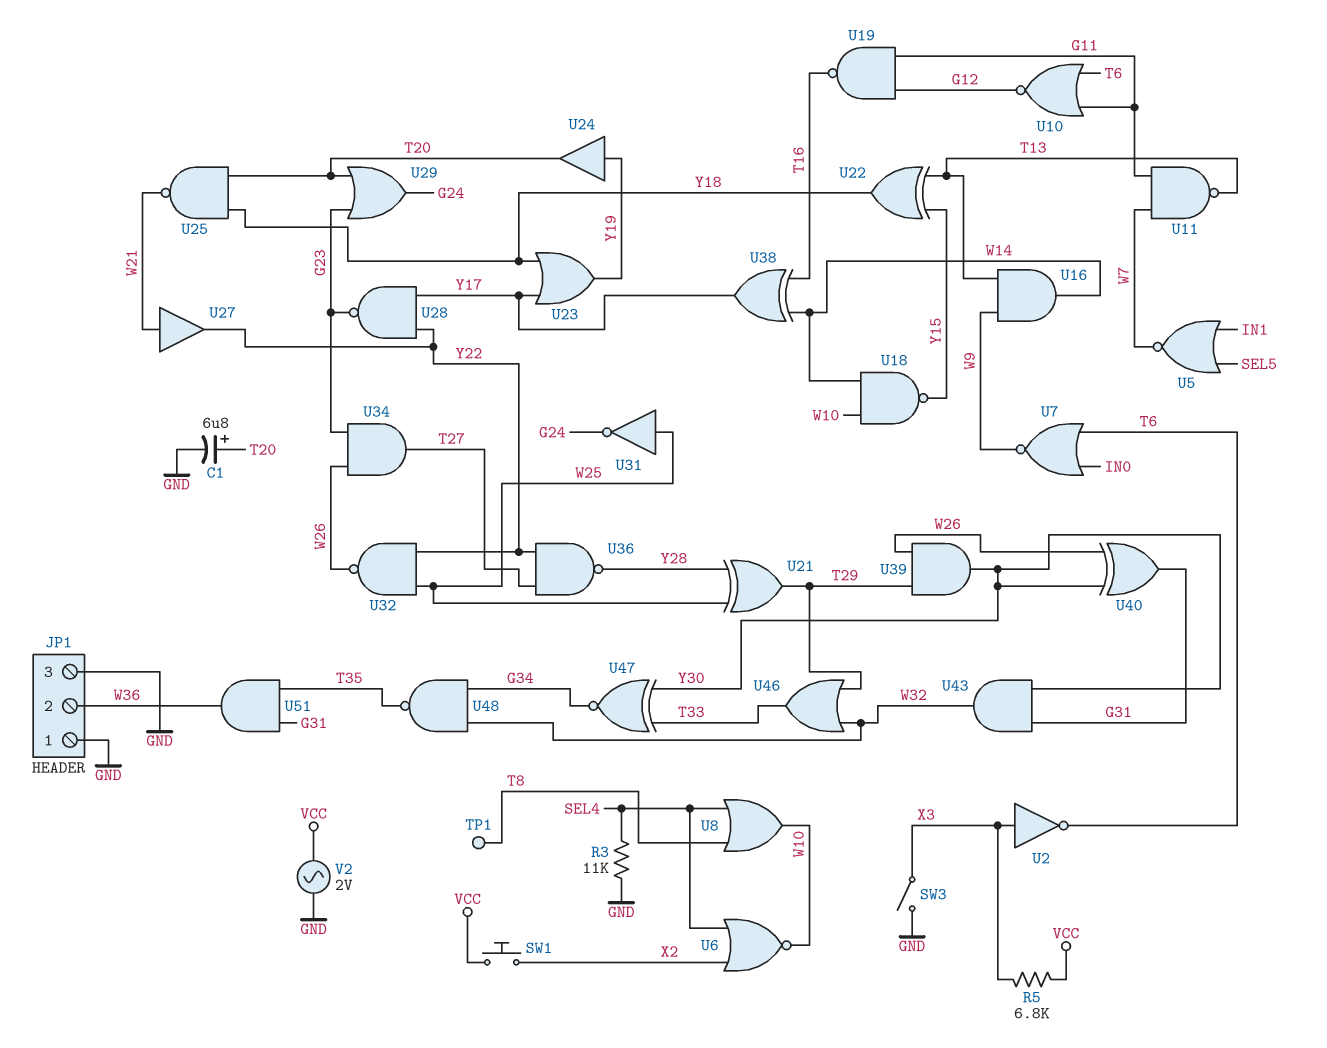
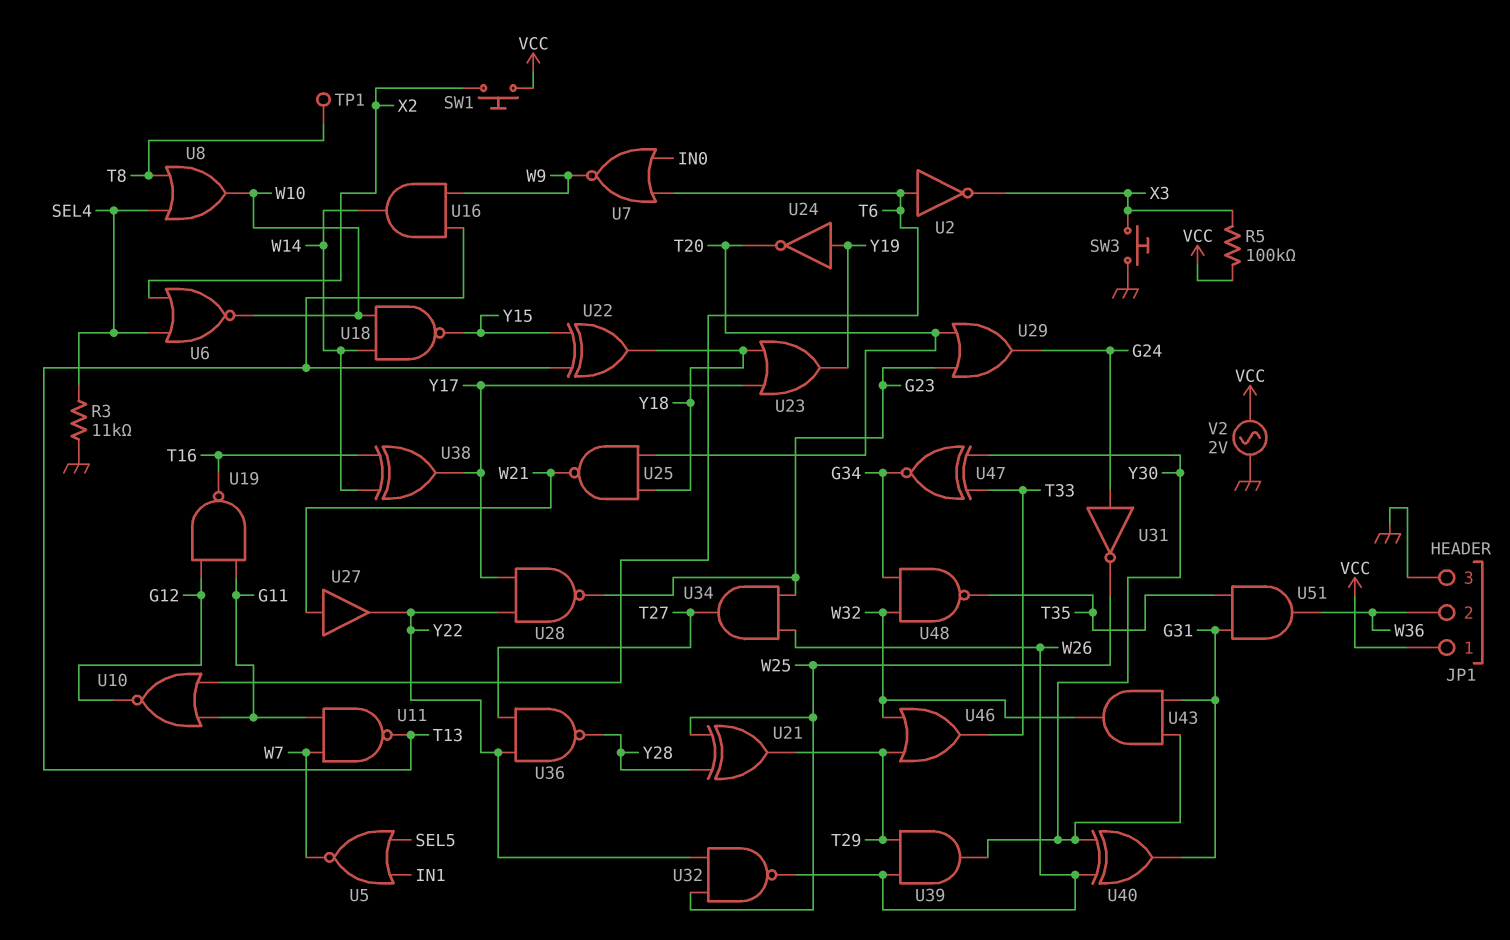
C1: 6.8uF (plus T20, minus GND) -> none
JP1 pin 1: GND -> VCC
R5: 6.8k (VCC, X3) -> 100k (VCC, X3)
SW3: switch (GND, X3) -> button (GND, X3)
U2: NOT (in X3, out T6) -> NOT (in T6, out X3)
U24: buffer (in Y19, out T20) -> NOT (in Y19, out T20)
U31: NOT (in W25, out G24) -> NOT (in G24, out W25)

